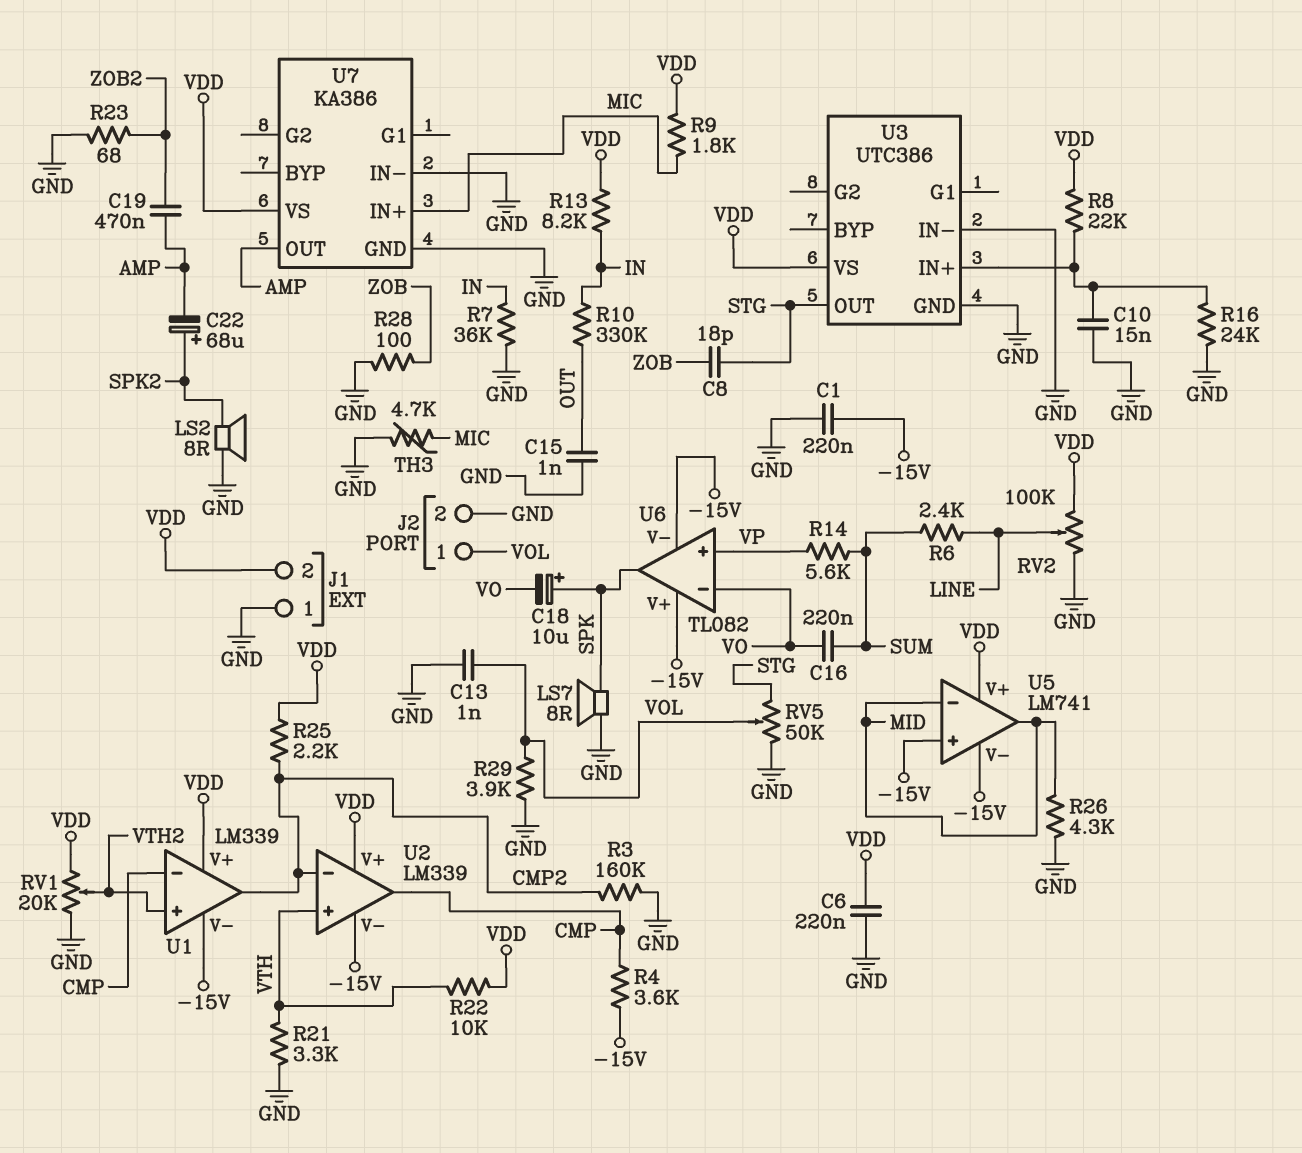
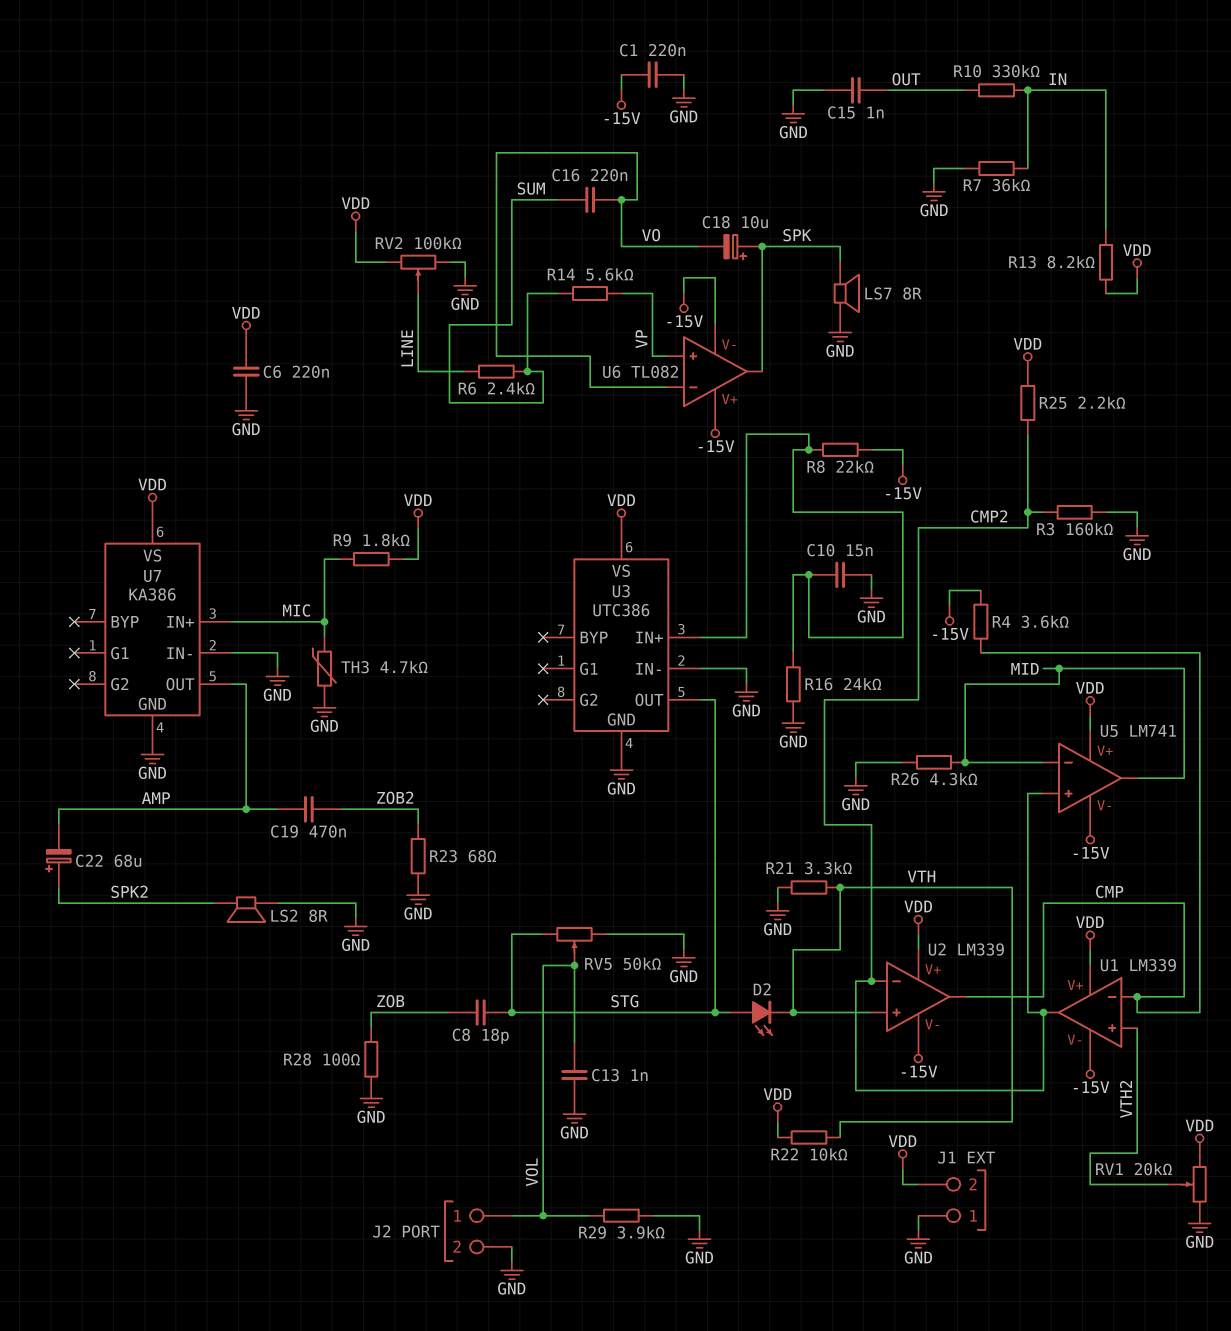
D2: none -> LED (A STG, K VTH)
R8: 22k (U3/IN+, VDD) -> 22k (-15V, U3/IN+)
U5 pin in+: -15V -> CMP2

